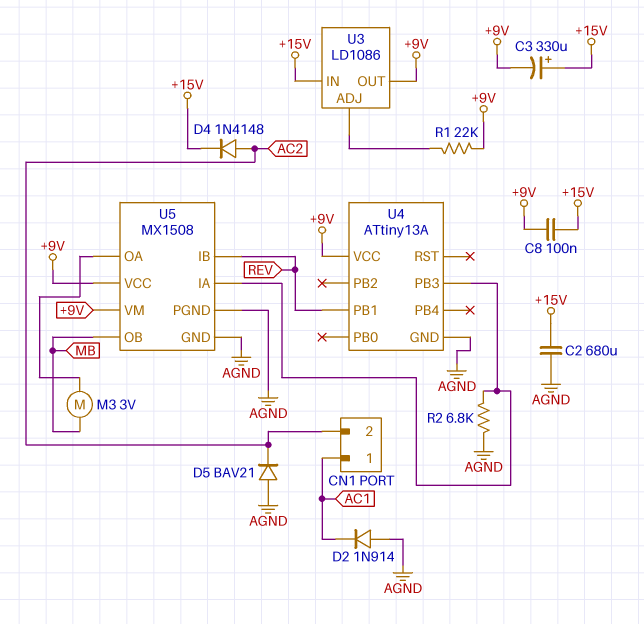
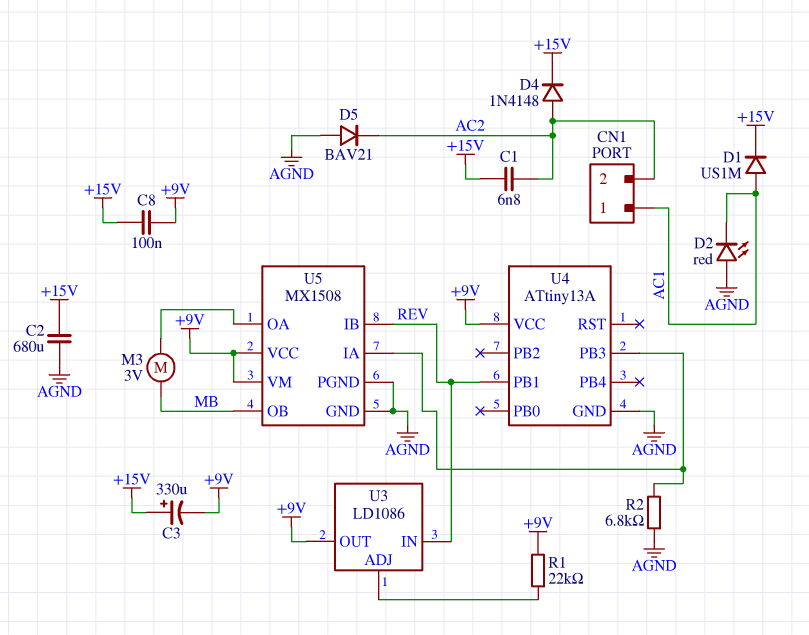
C1: none -> 6.8nF (+15V, AC2)
D1: none -> diode US1M (A AC1, K +15V)
D2: diode 1N914 (A AGND, K AC1) -> LED red (A AGND, K AC1)
U3 pin IN: +15V -> REV

